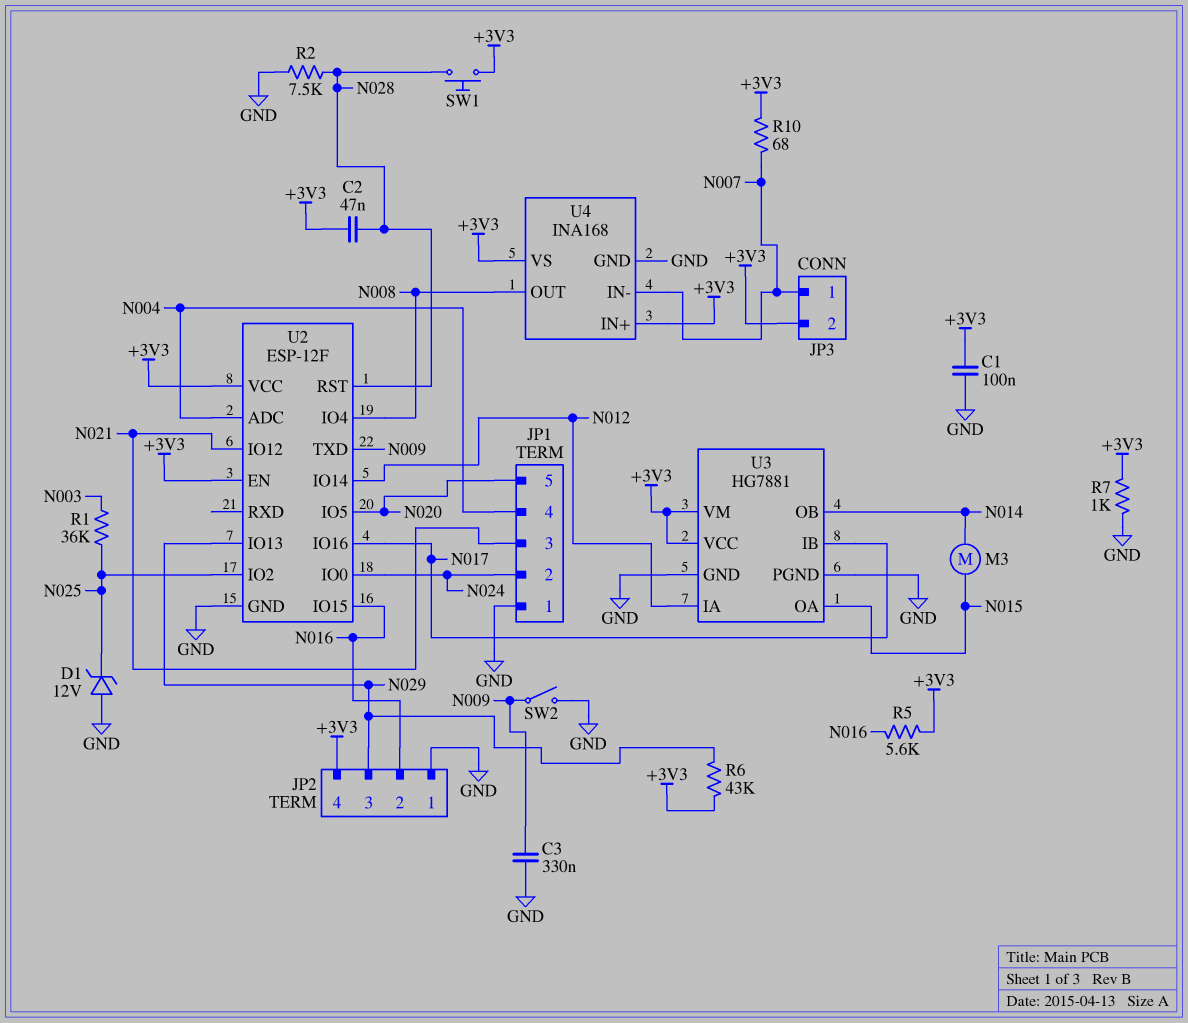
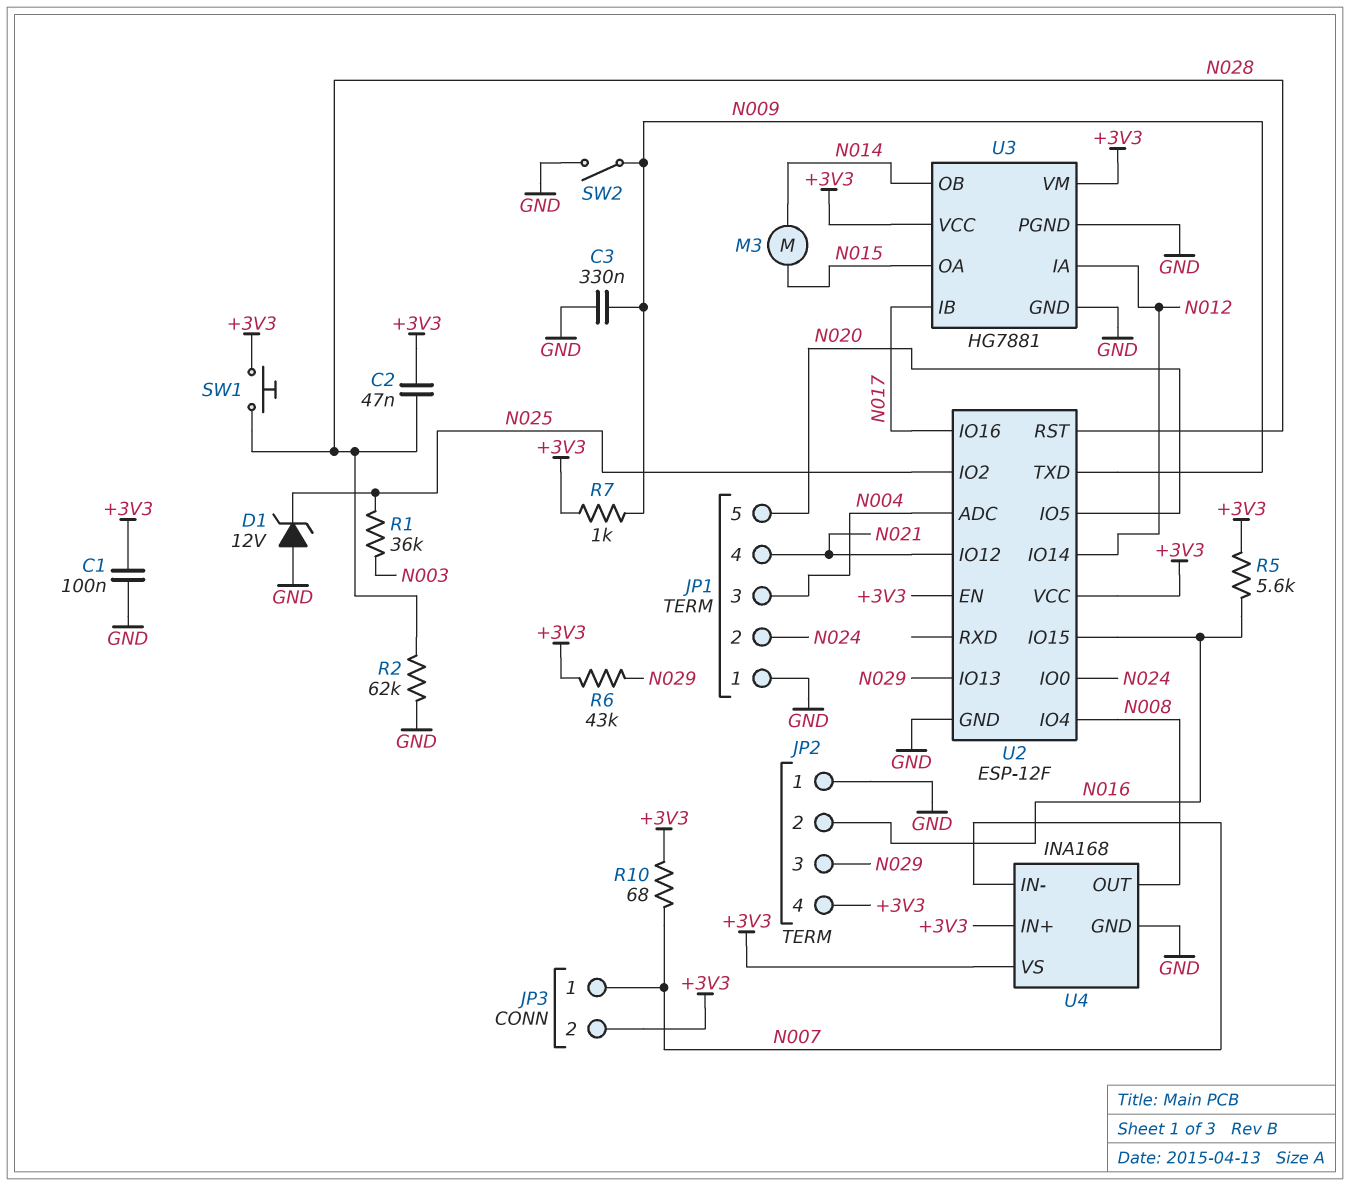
JP1 pin 3: N021 -> N004
JP1 pin 4: N004 -> N021
R2: 7.5k (GND, N028) -> 62k (GND, N028)
R7: 1k (+3V3, GND) -> 1k (+3V3, N009)

